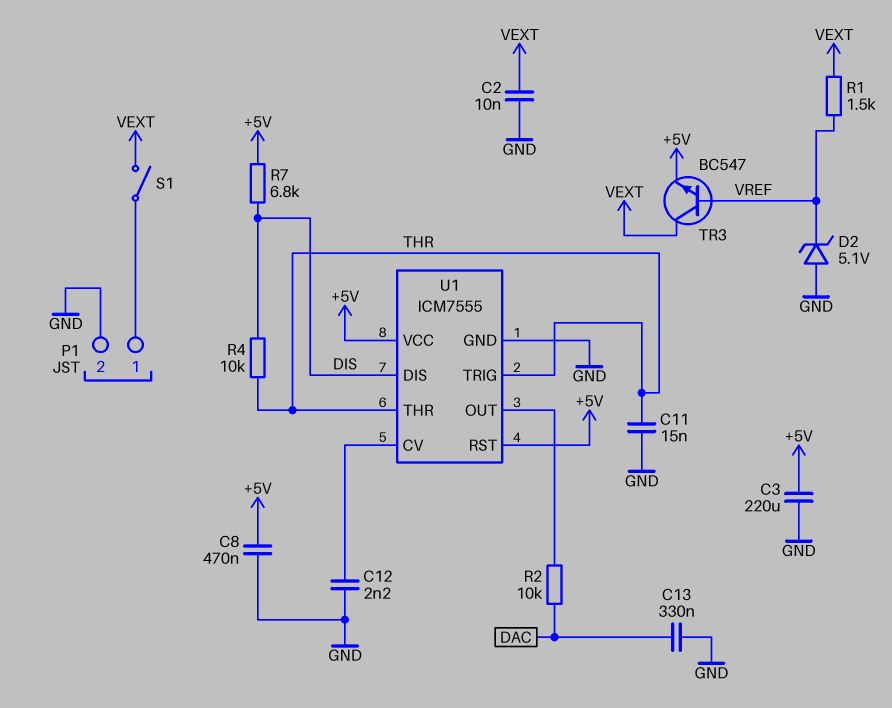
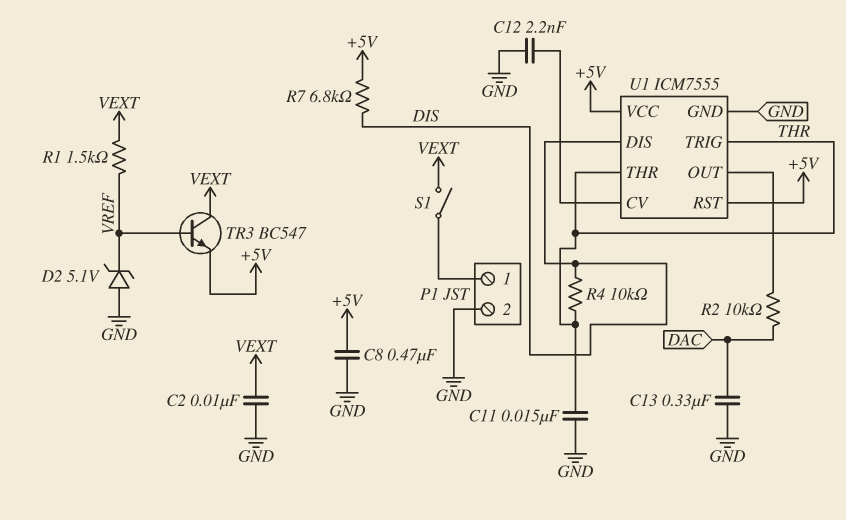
C3: 220uF (+5V, GND) -> none

